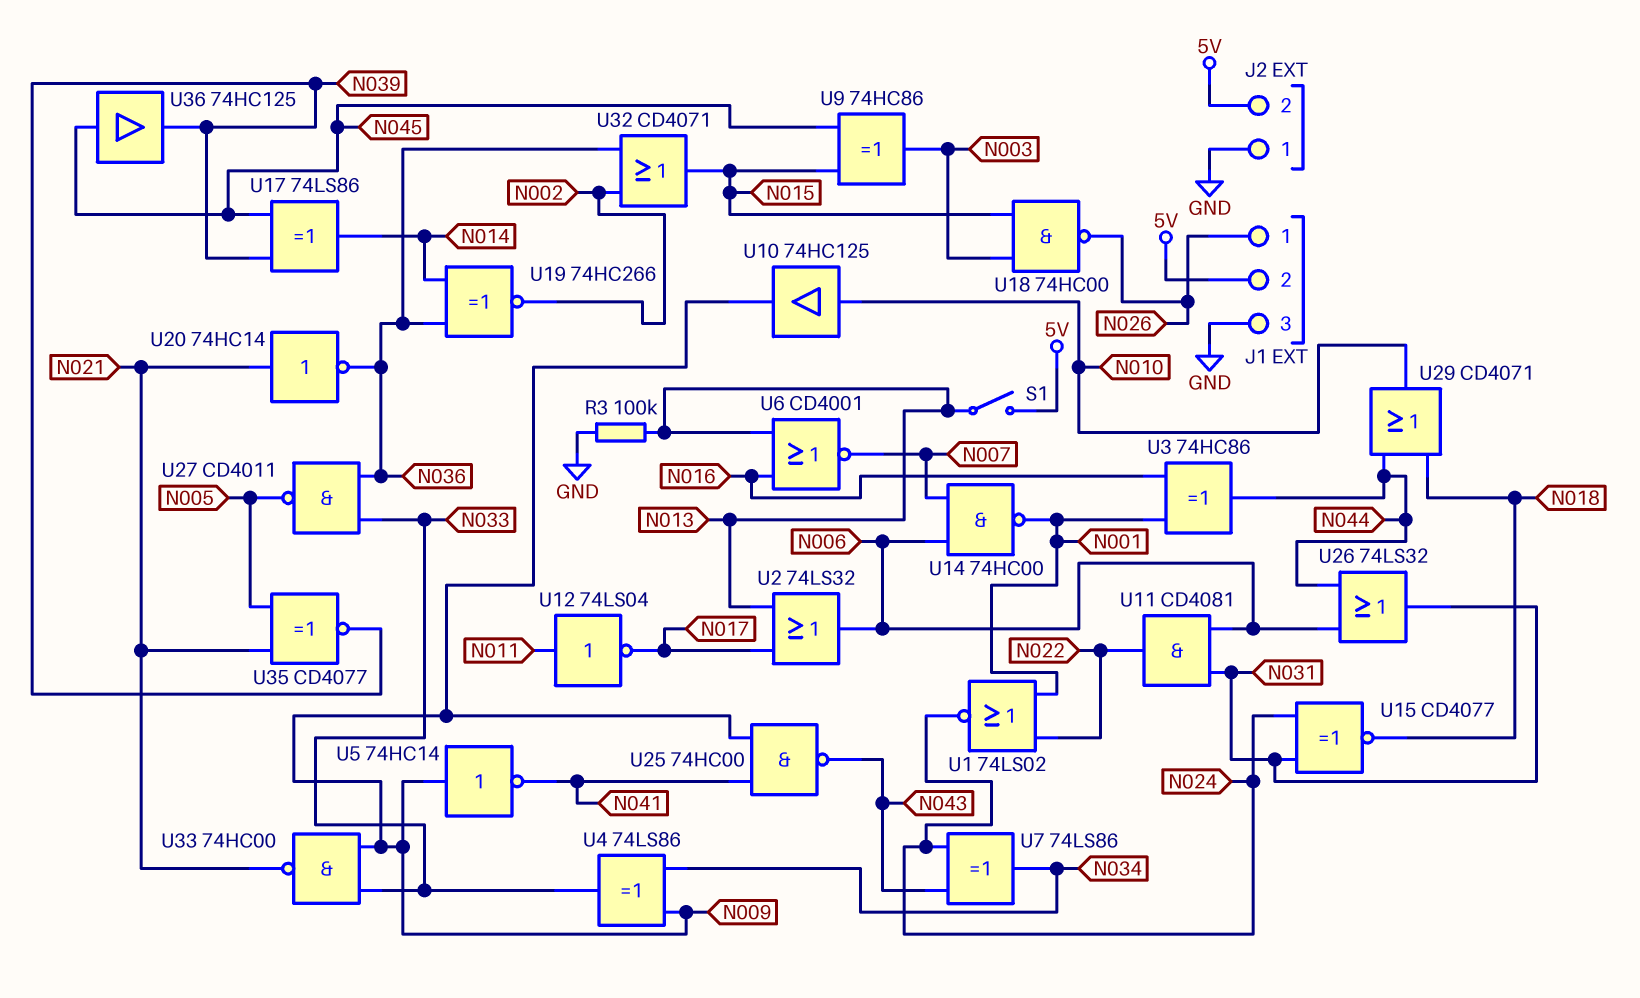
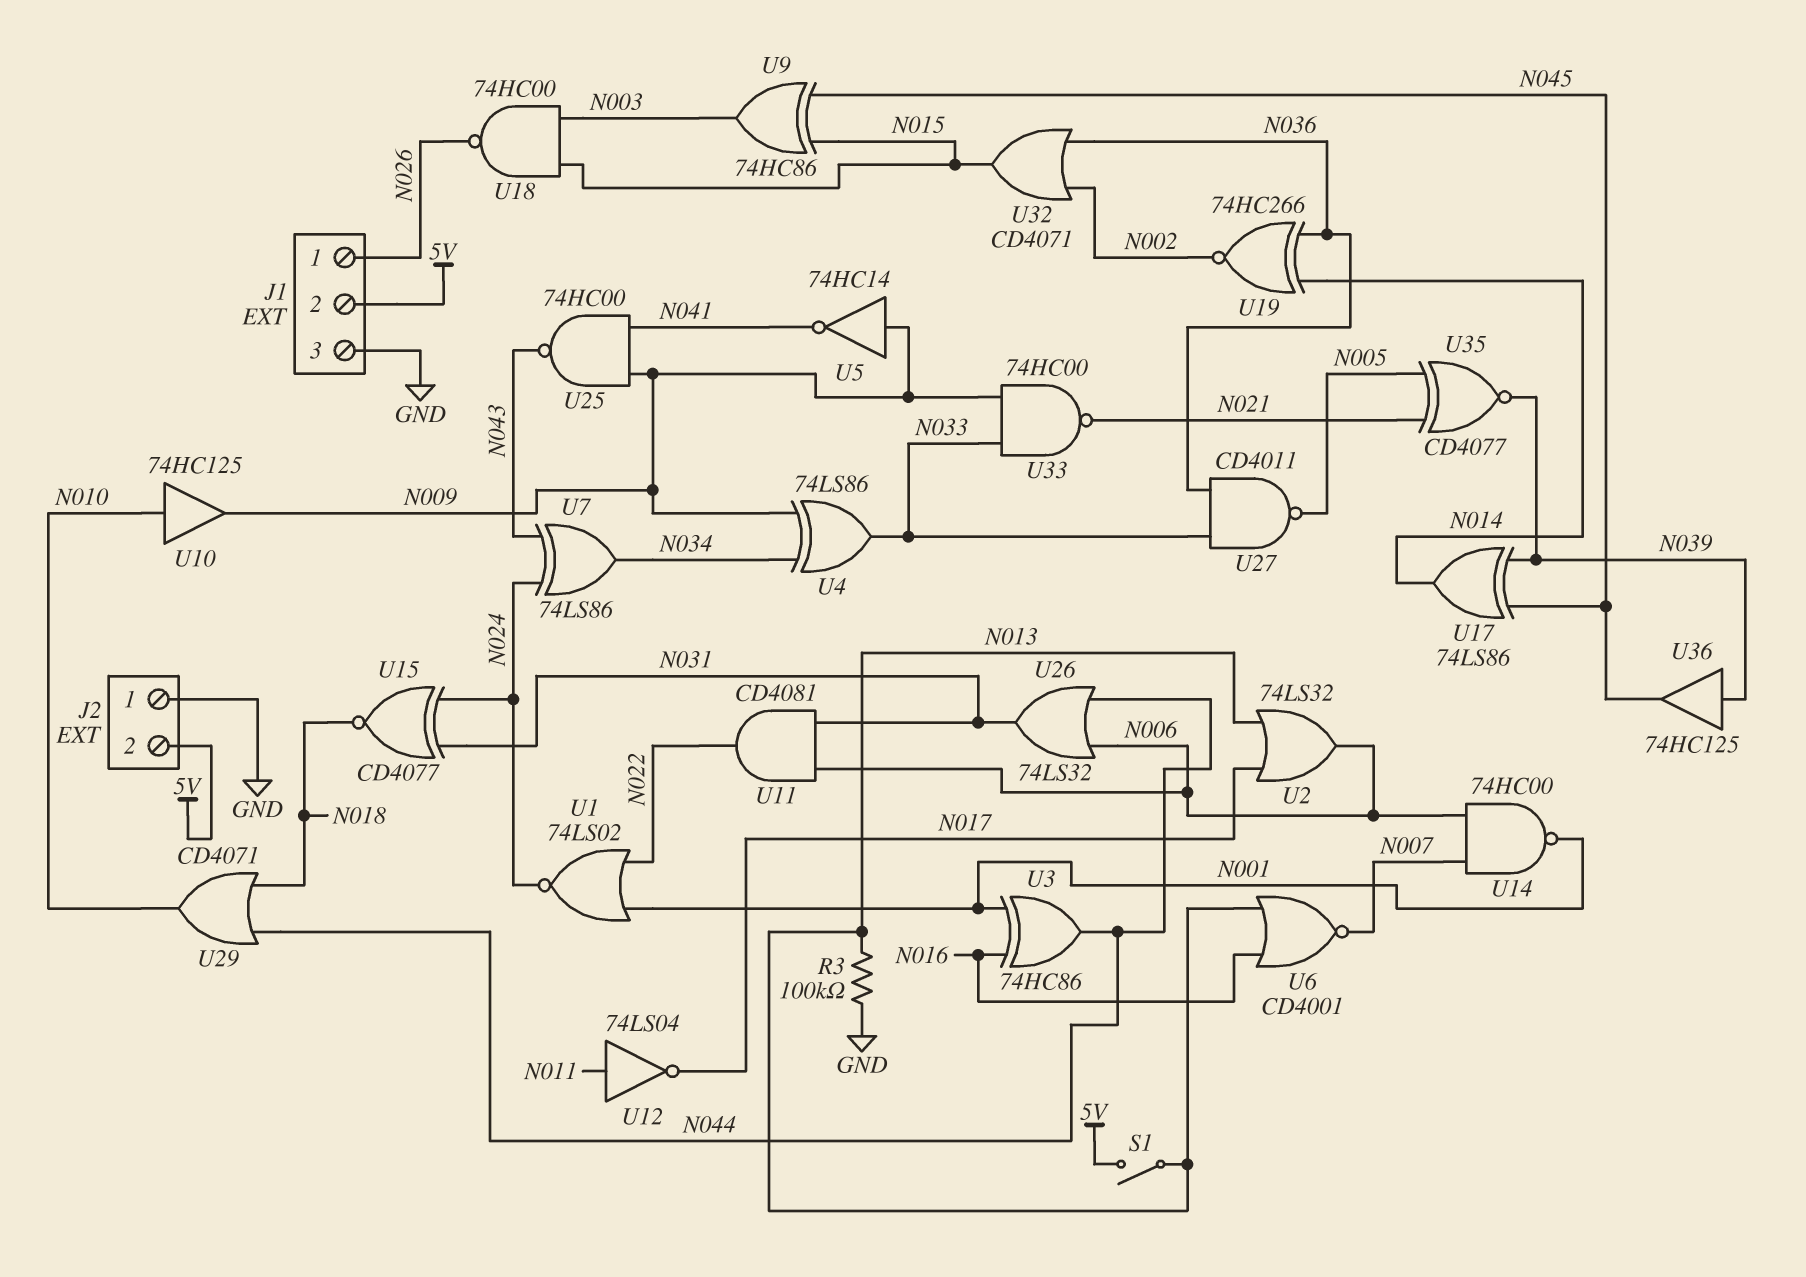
U20: NOT 74HC14 (in N021, out N036) -> none
U36: buffer 74HC125 (in N045, out N039) -> buffer 74HC125 (in N039, out N045)

